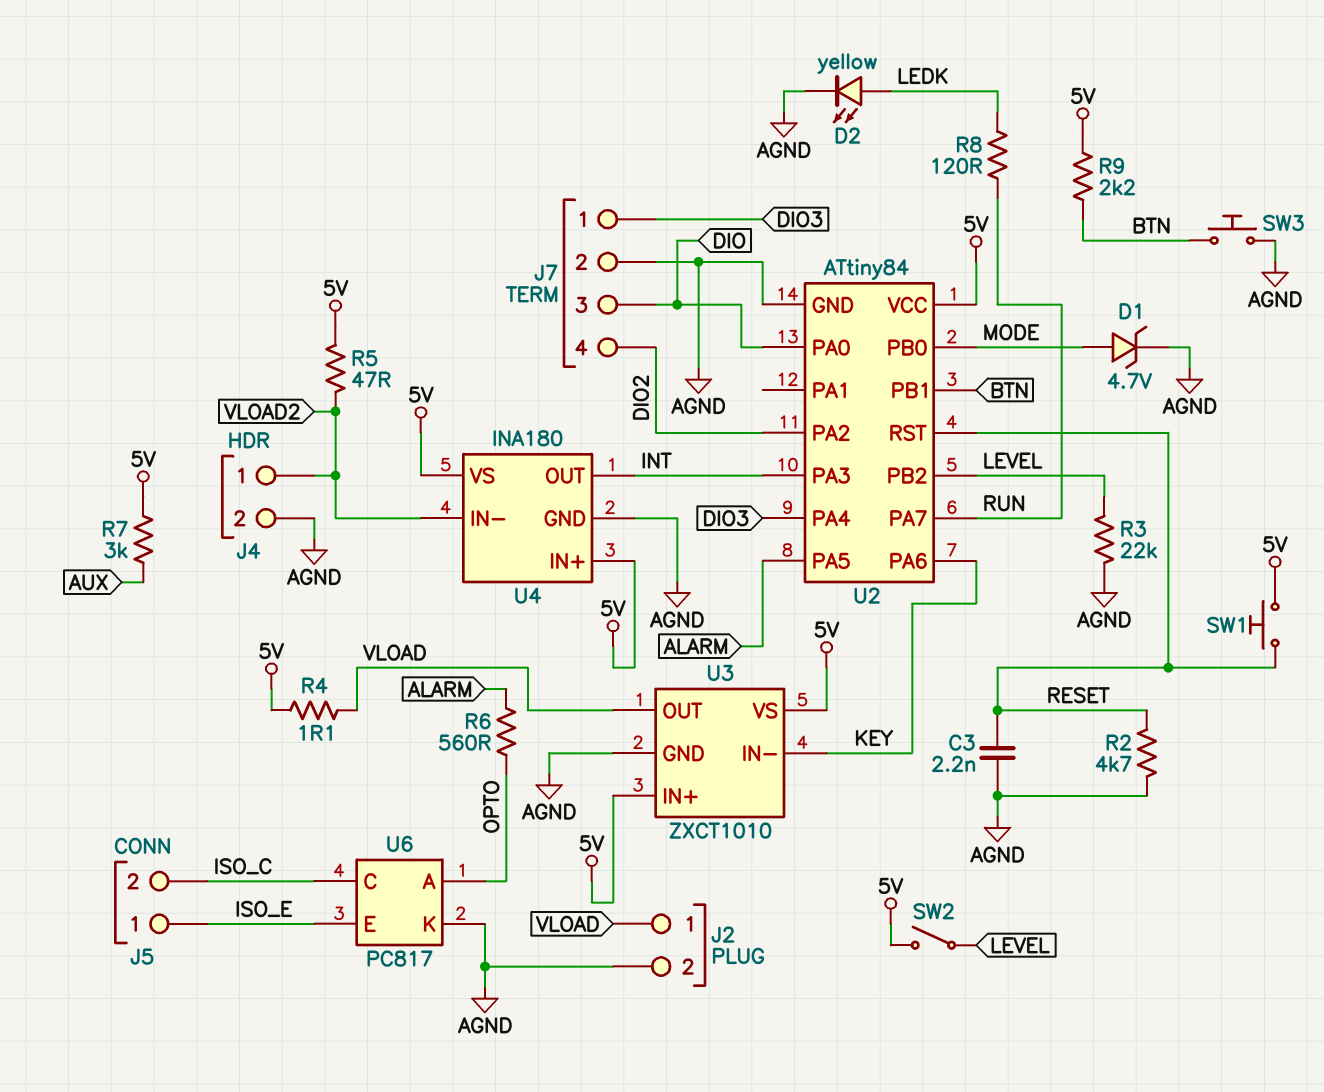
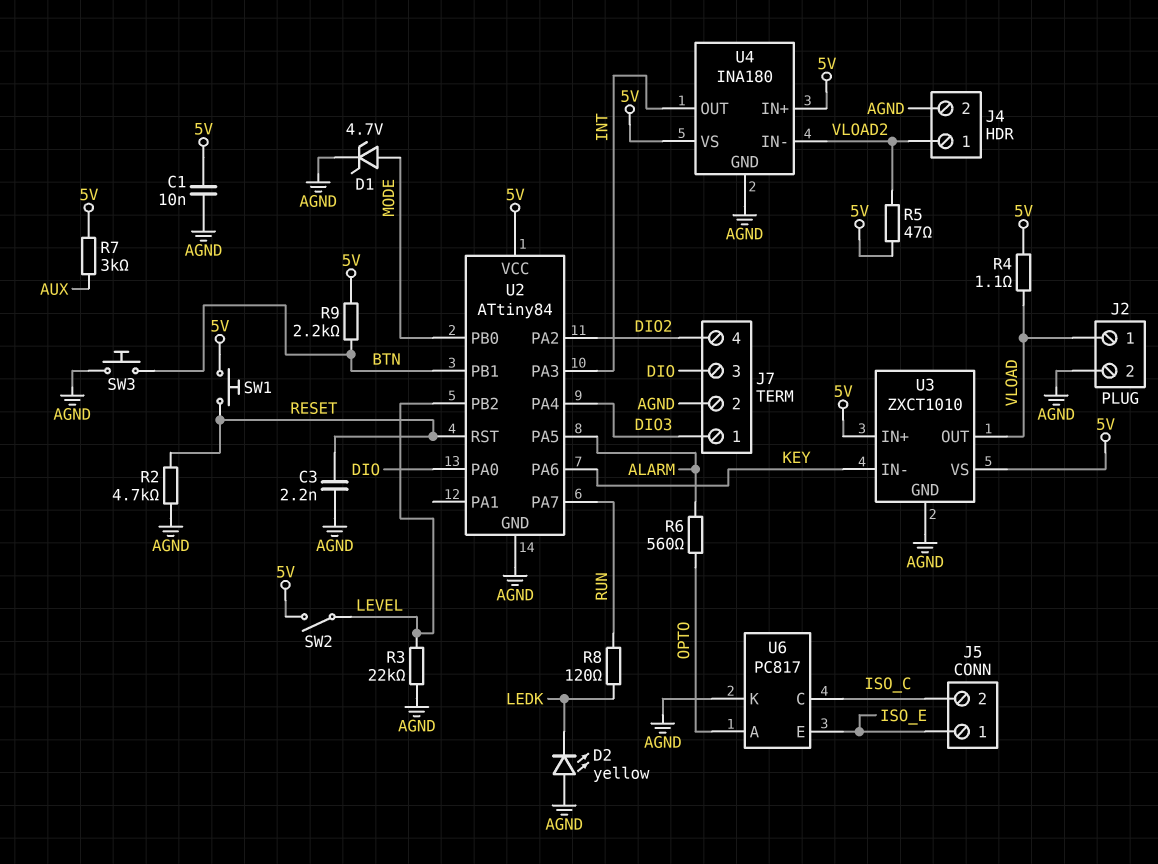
C1: none -> 10nF (5V, AGND)
D2: LED yellow (A LEDK, K AGND) -> LED yellow (A AGND, K LEDK)

